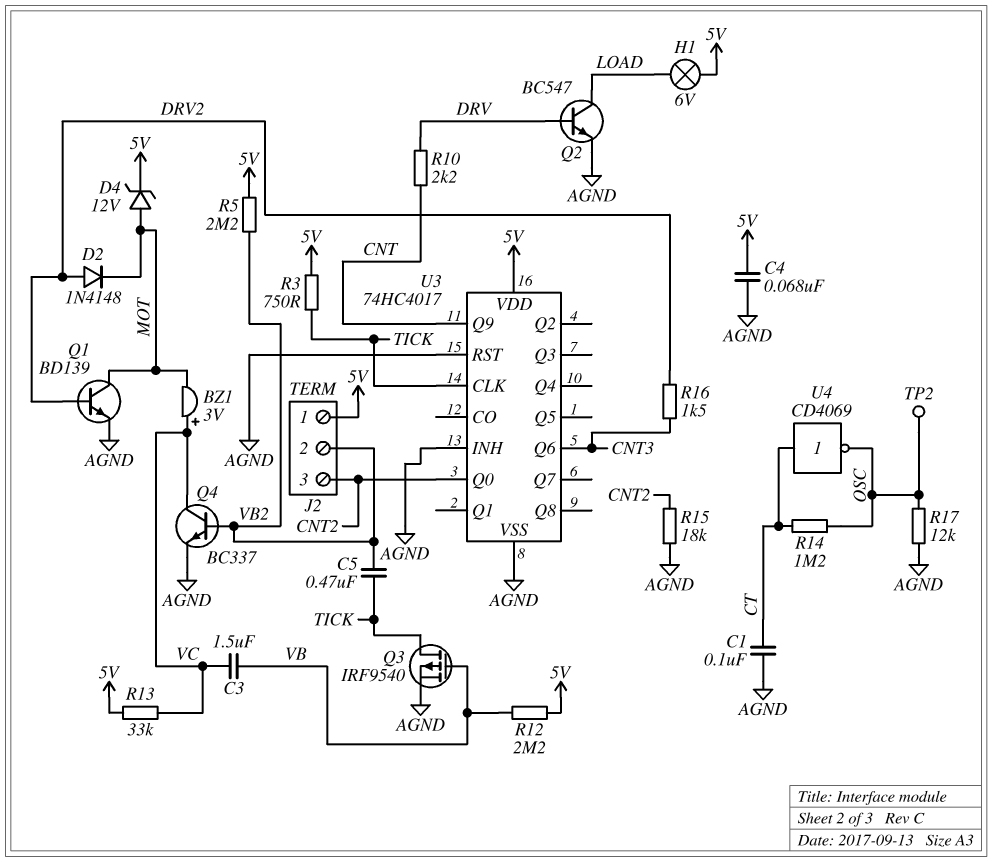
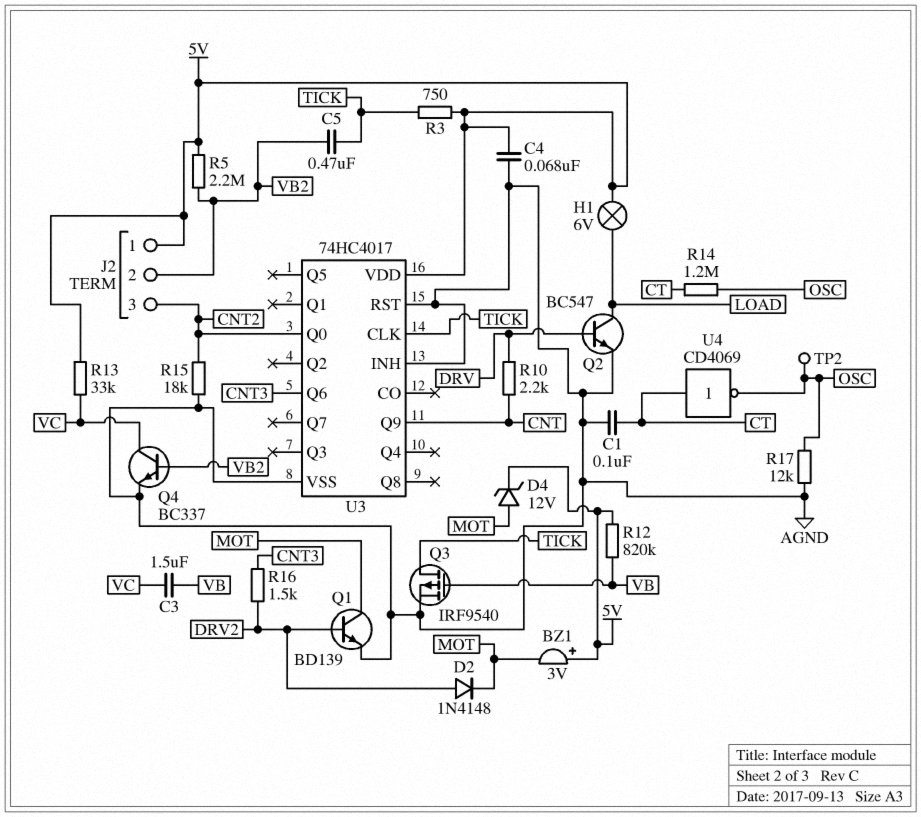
BZ1: buzzer 3V (plus VC, minus MOT) -> buzzer 3V (plus 5V, minus MOT)
R12: 2.2M (5V, VB) -> 820k (5V, VB)

